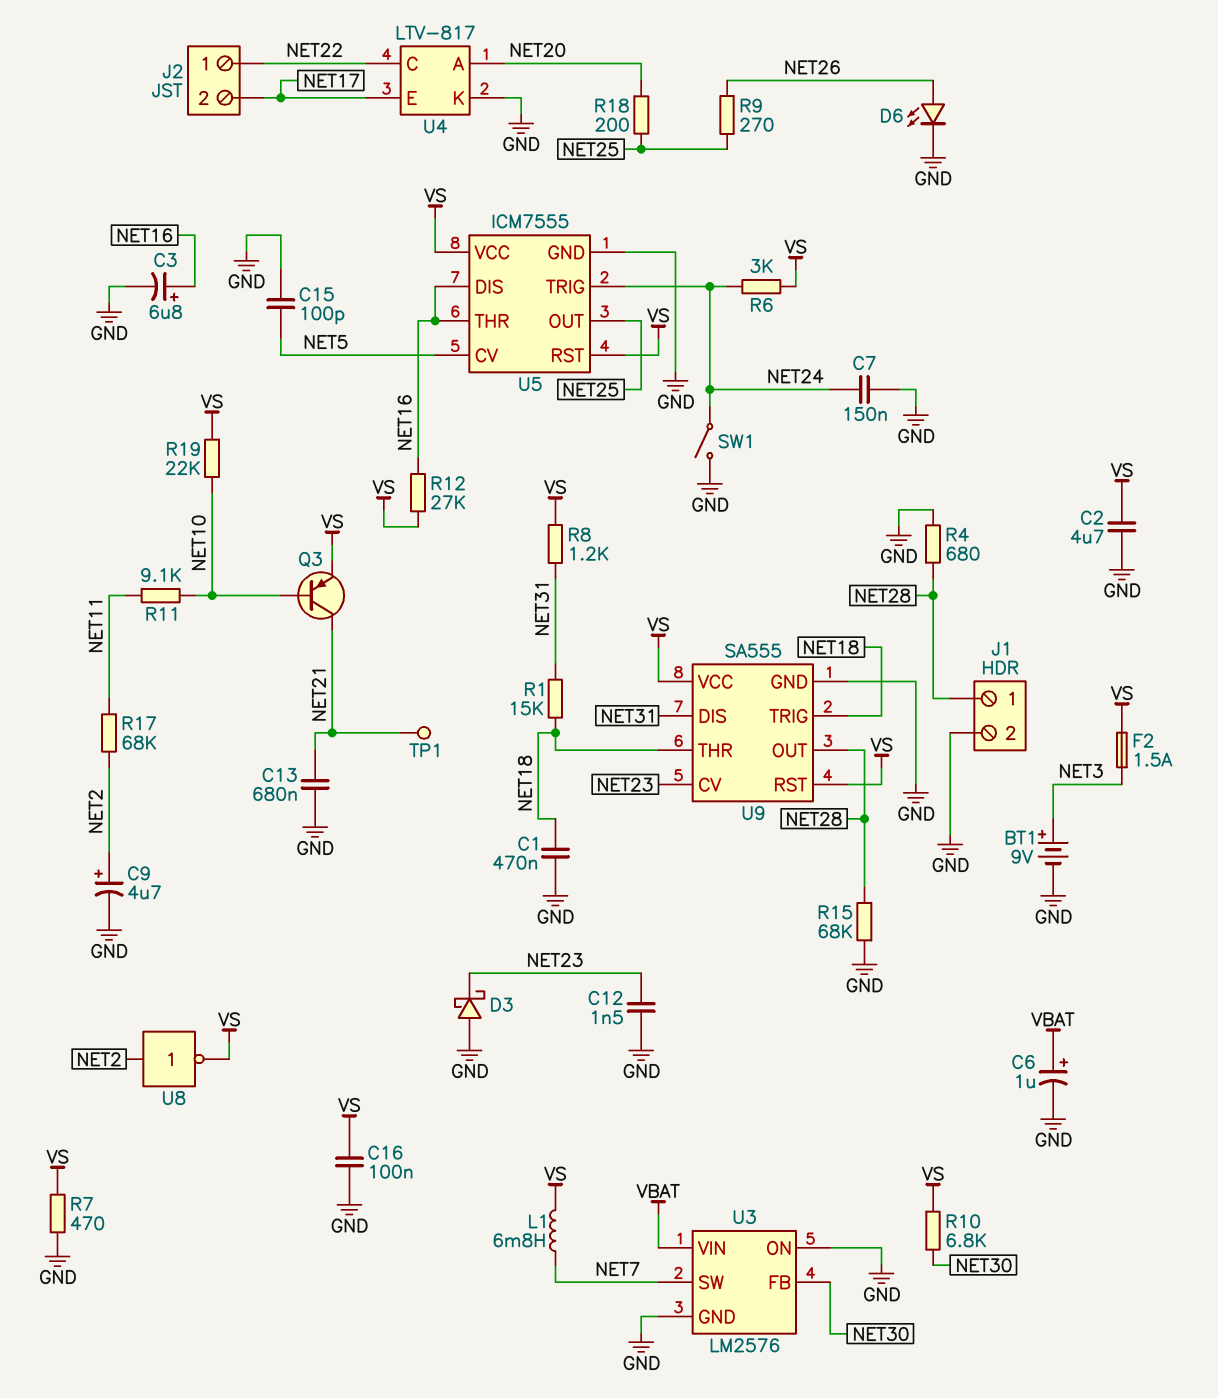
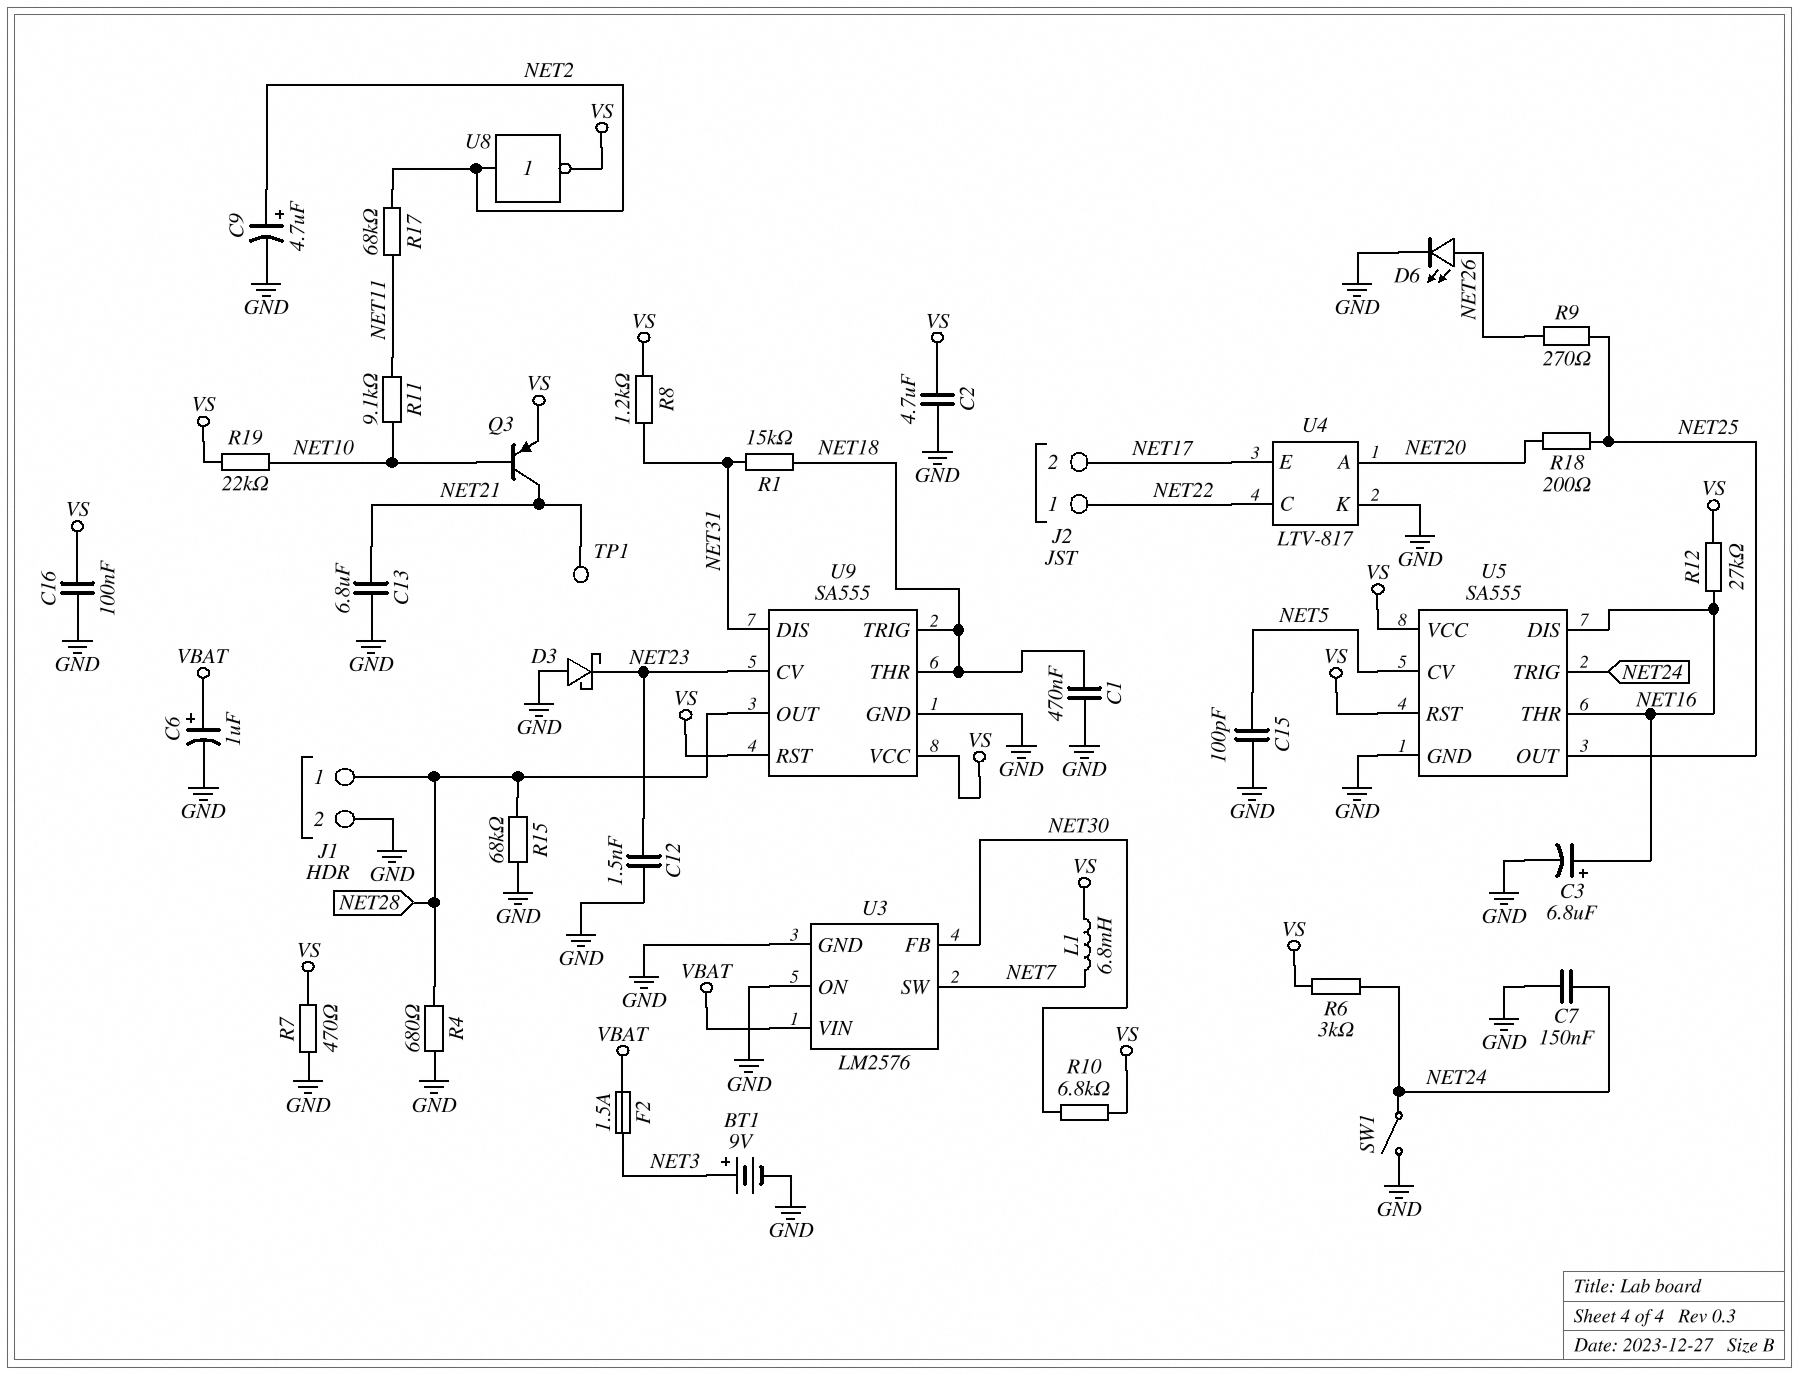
C13: 680nF (GND, NET21) -> 6.8uF (GND, NET21)
F2: 1.5A (NET3, VS) -> 1.5A (NET3, VBAT)
U5: ICM7555 -> SA555

